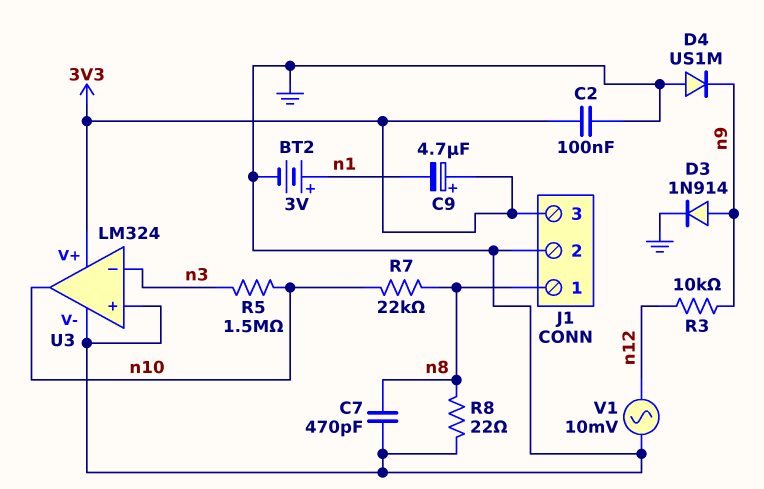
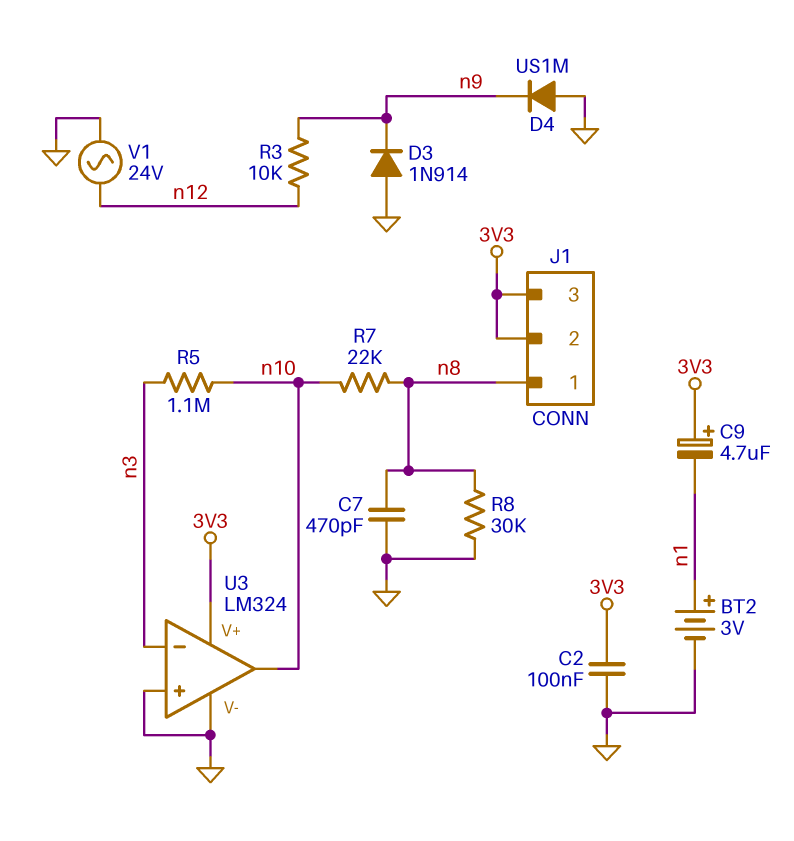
D3: diode 1N914 (A n9, K GND) -> diode 1N914 (A GND, K n9)
J1 pin 2: GND -> 3V3
R5: 1.5M (n3, n10) -> 1.1M (n3, n10)
R8: 22 (GND, n8) -> 30k (GND, n8)
V1: AC 10mV (GND, n12) -> AC 24V (GND, n12)

